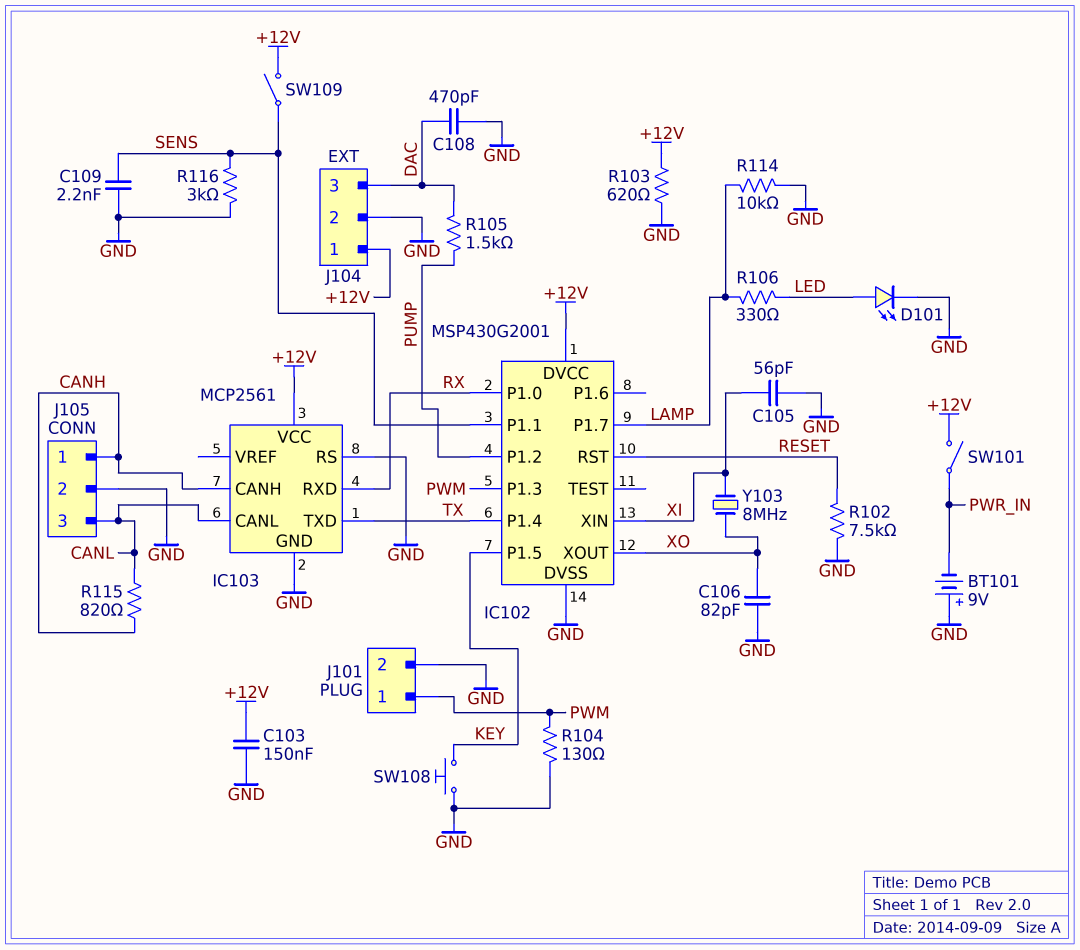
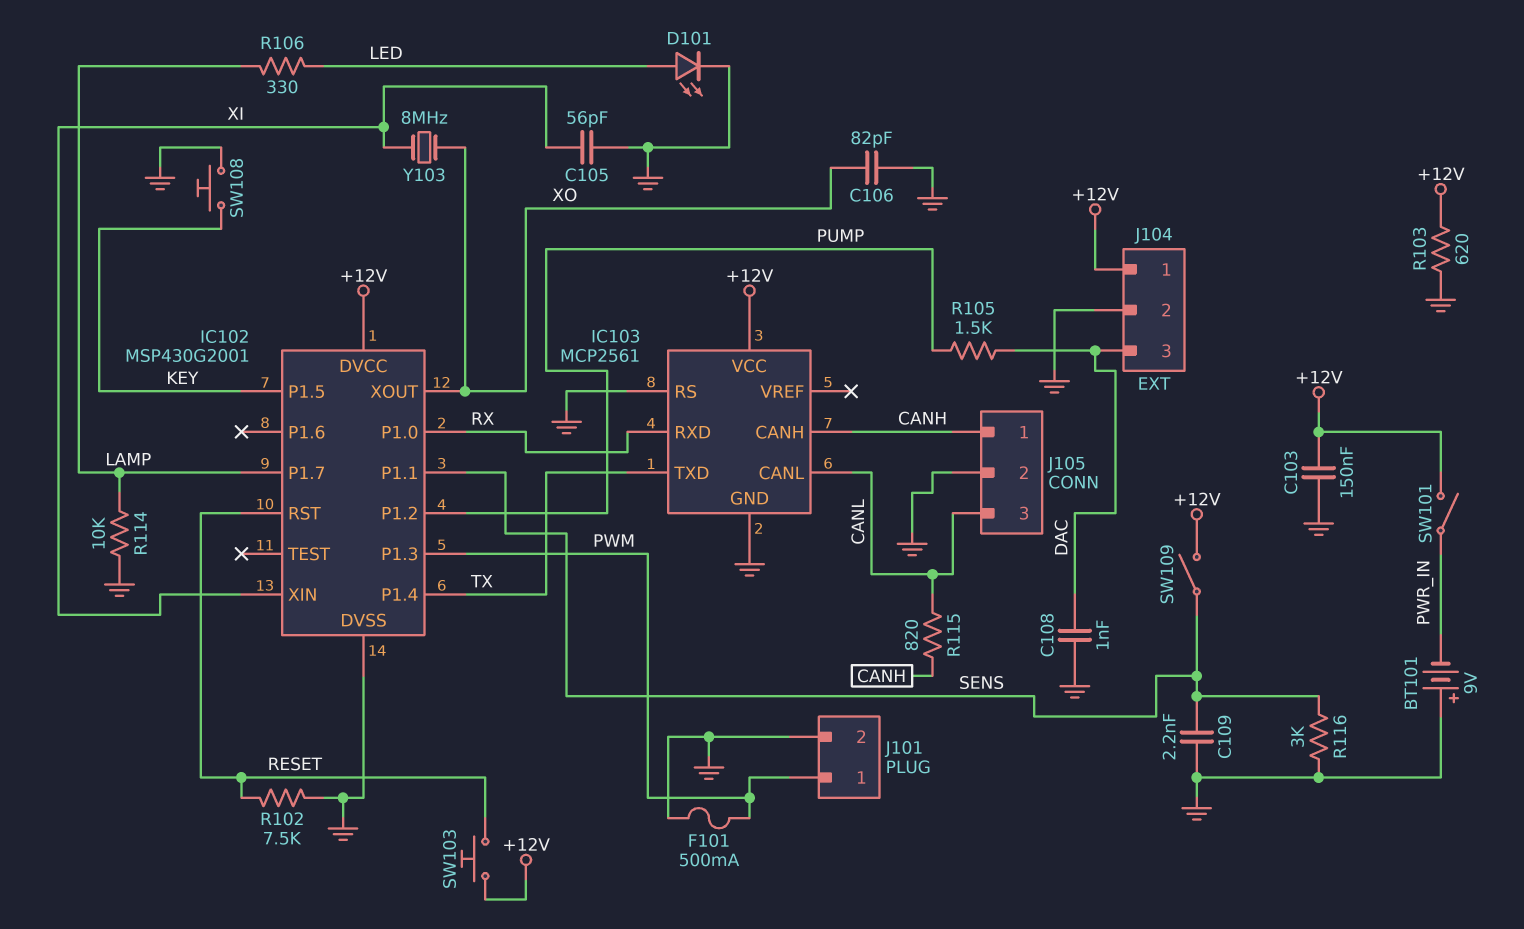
C108: 470pF (DAC, GND) -> 1nF (DAC, GND)
F101: none -> 500mA (GND, PWM)
R104: 130 (GND, PWM) -> none
SW103: none -> button (+12V, RESET)

